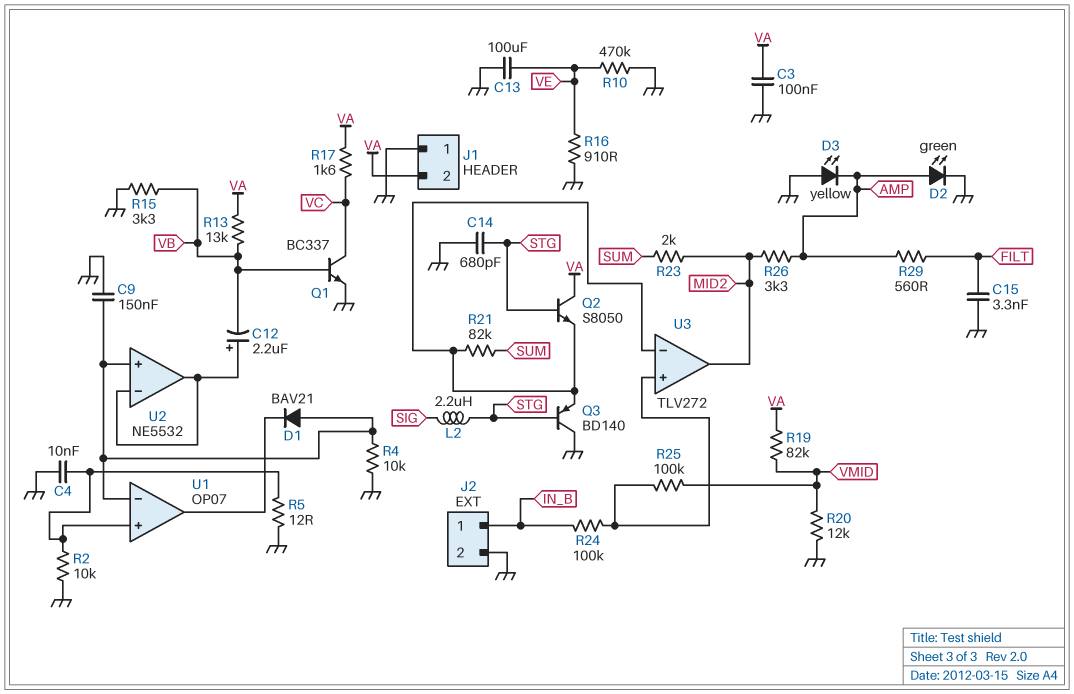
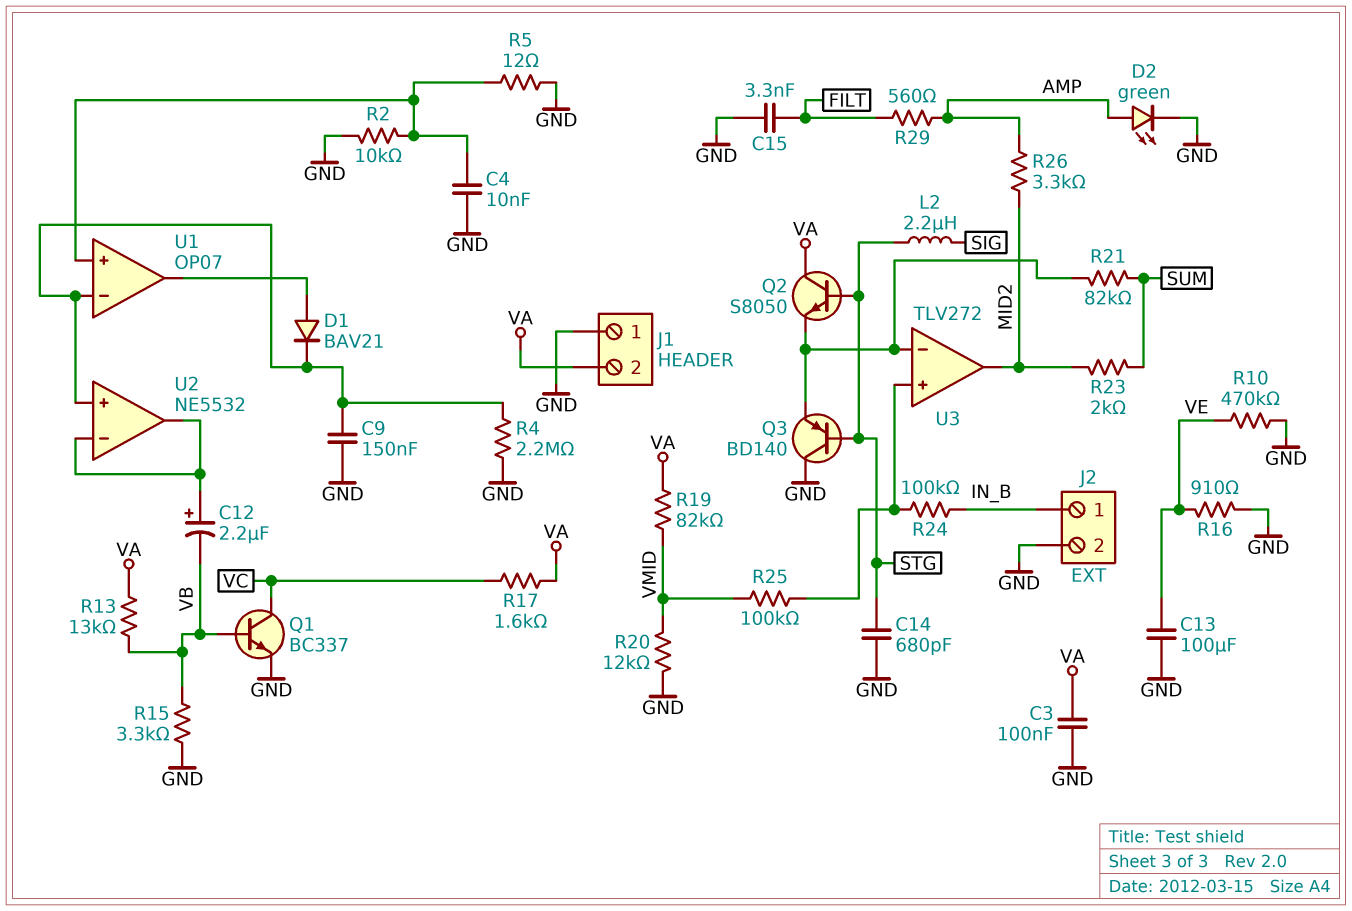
D1: diode BAV21 (A U1/in-, K U1/out) -> diode BAV21 (A U1/out, K U1/in-)
D3: LED yellow (A GND, K AMP) -> none
R4: 10k (GND, U1/in-) -> 2.2M (GND, U1/in-)

